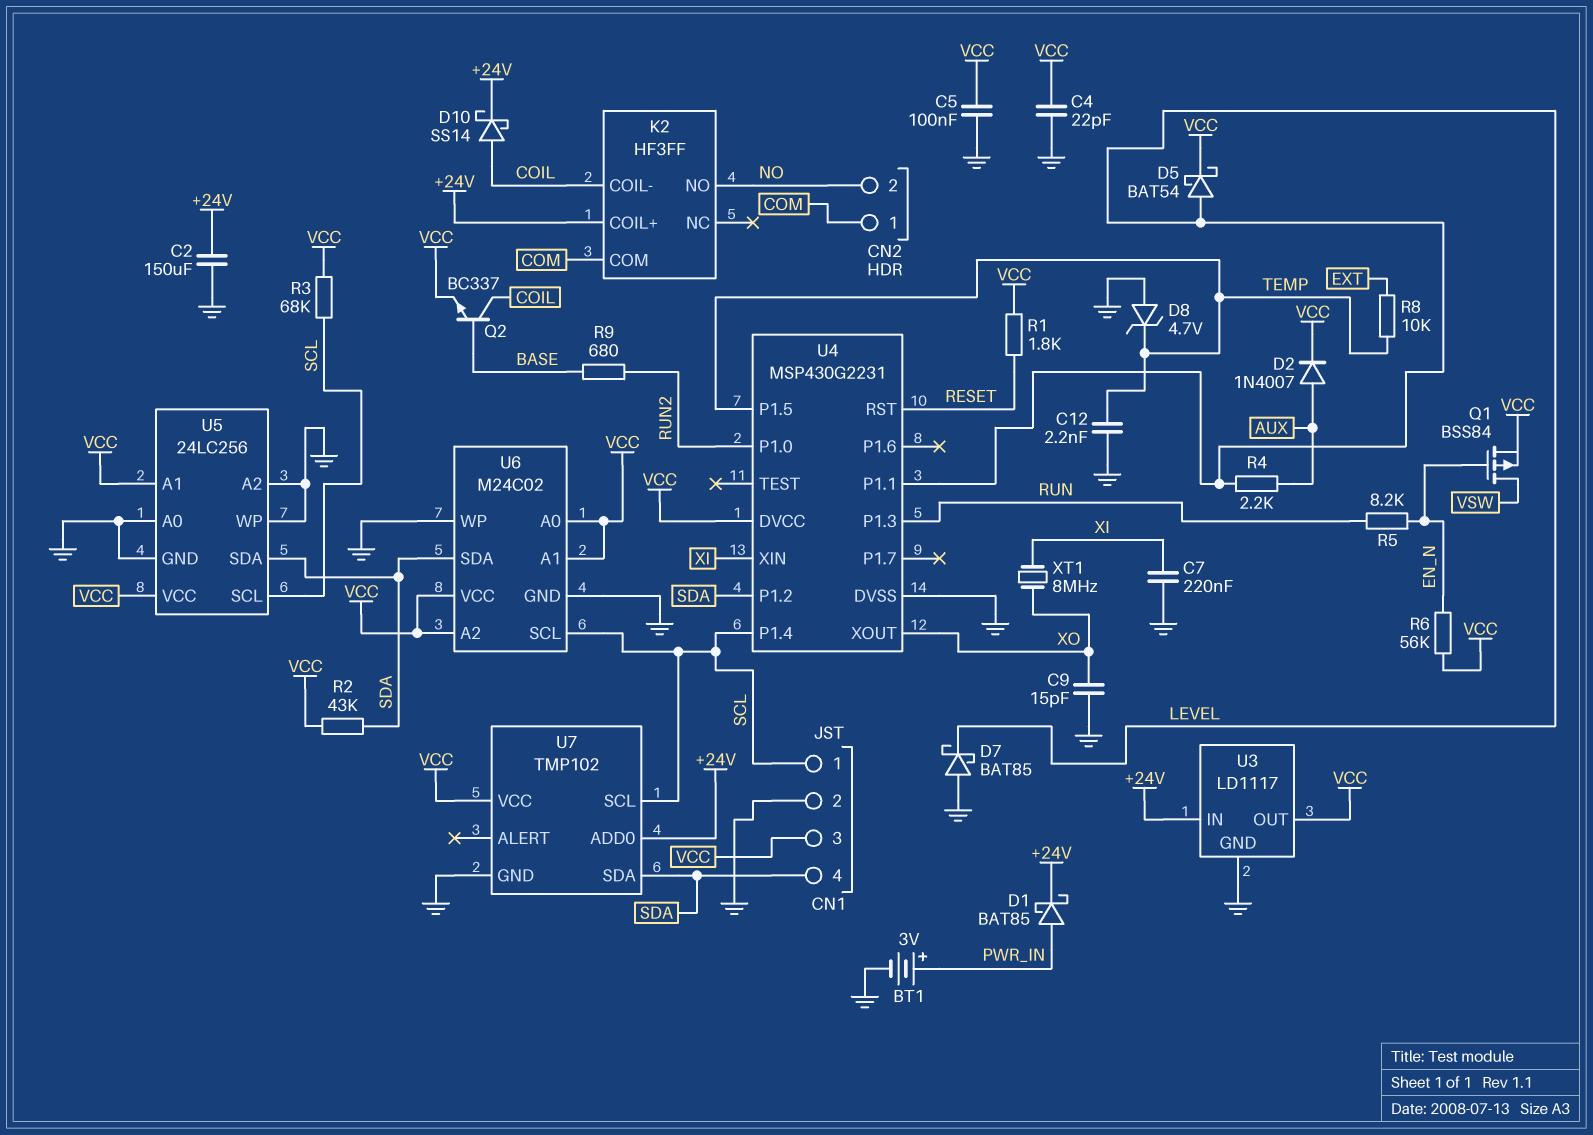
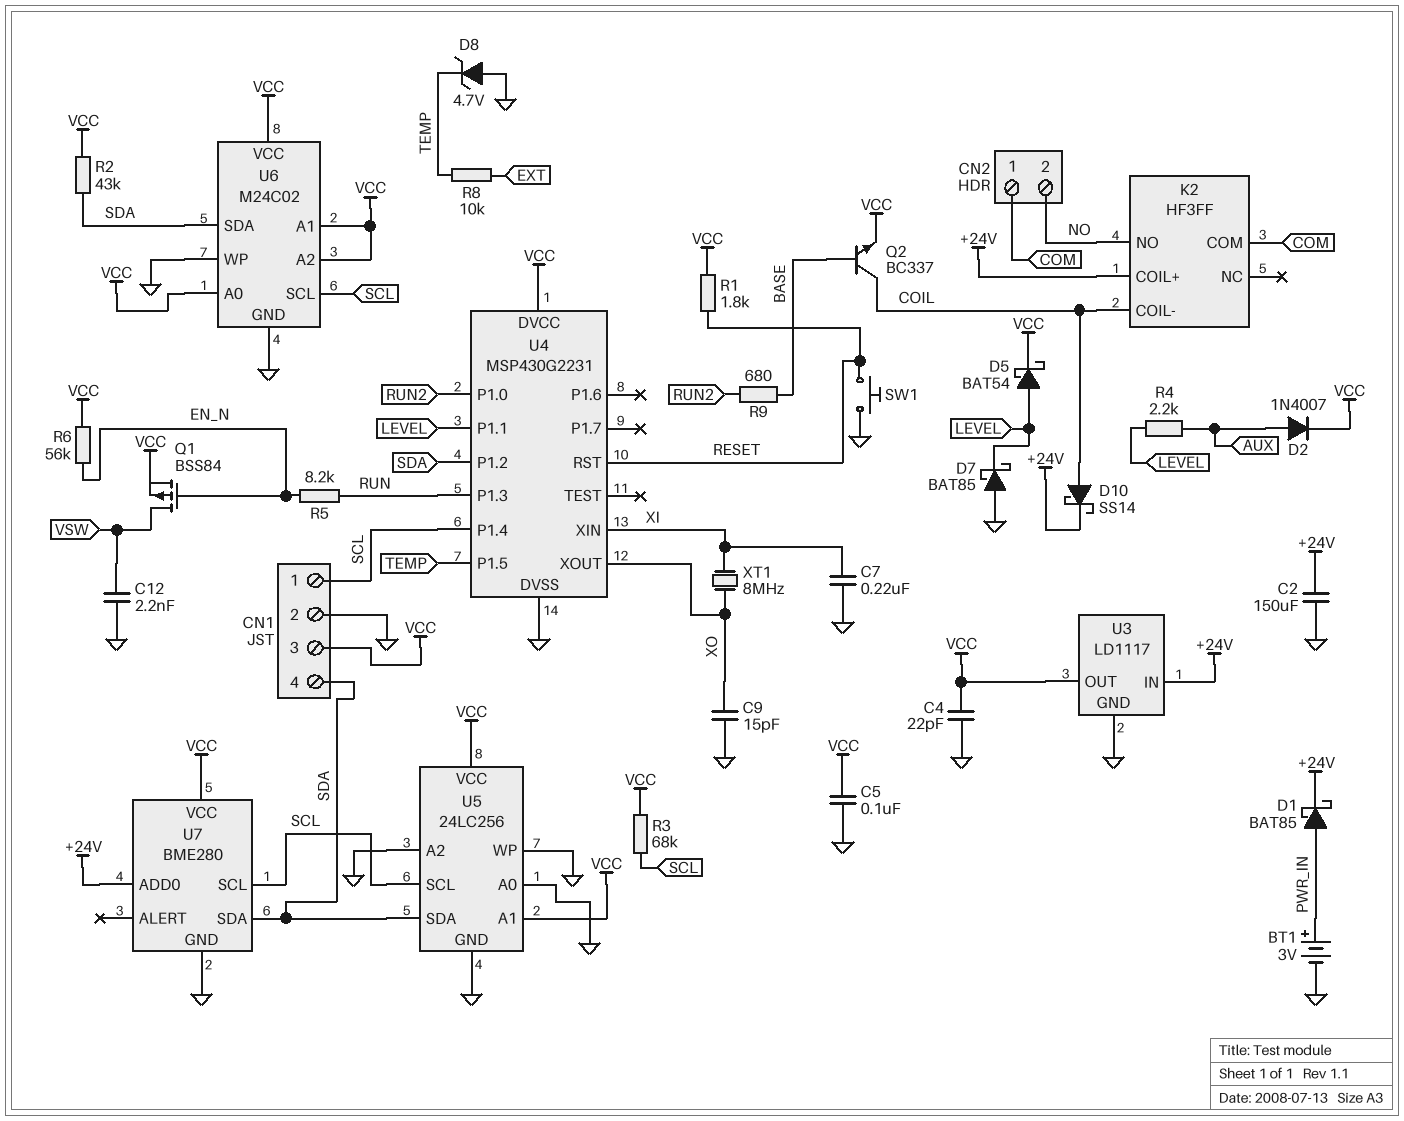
C12: 2.2nF (GND, TEMP) -> 2.2nF (GND, VSW)
SW1: none -> button (GND, RESET)
U7: TMP102 -> BME280

